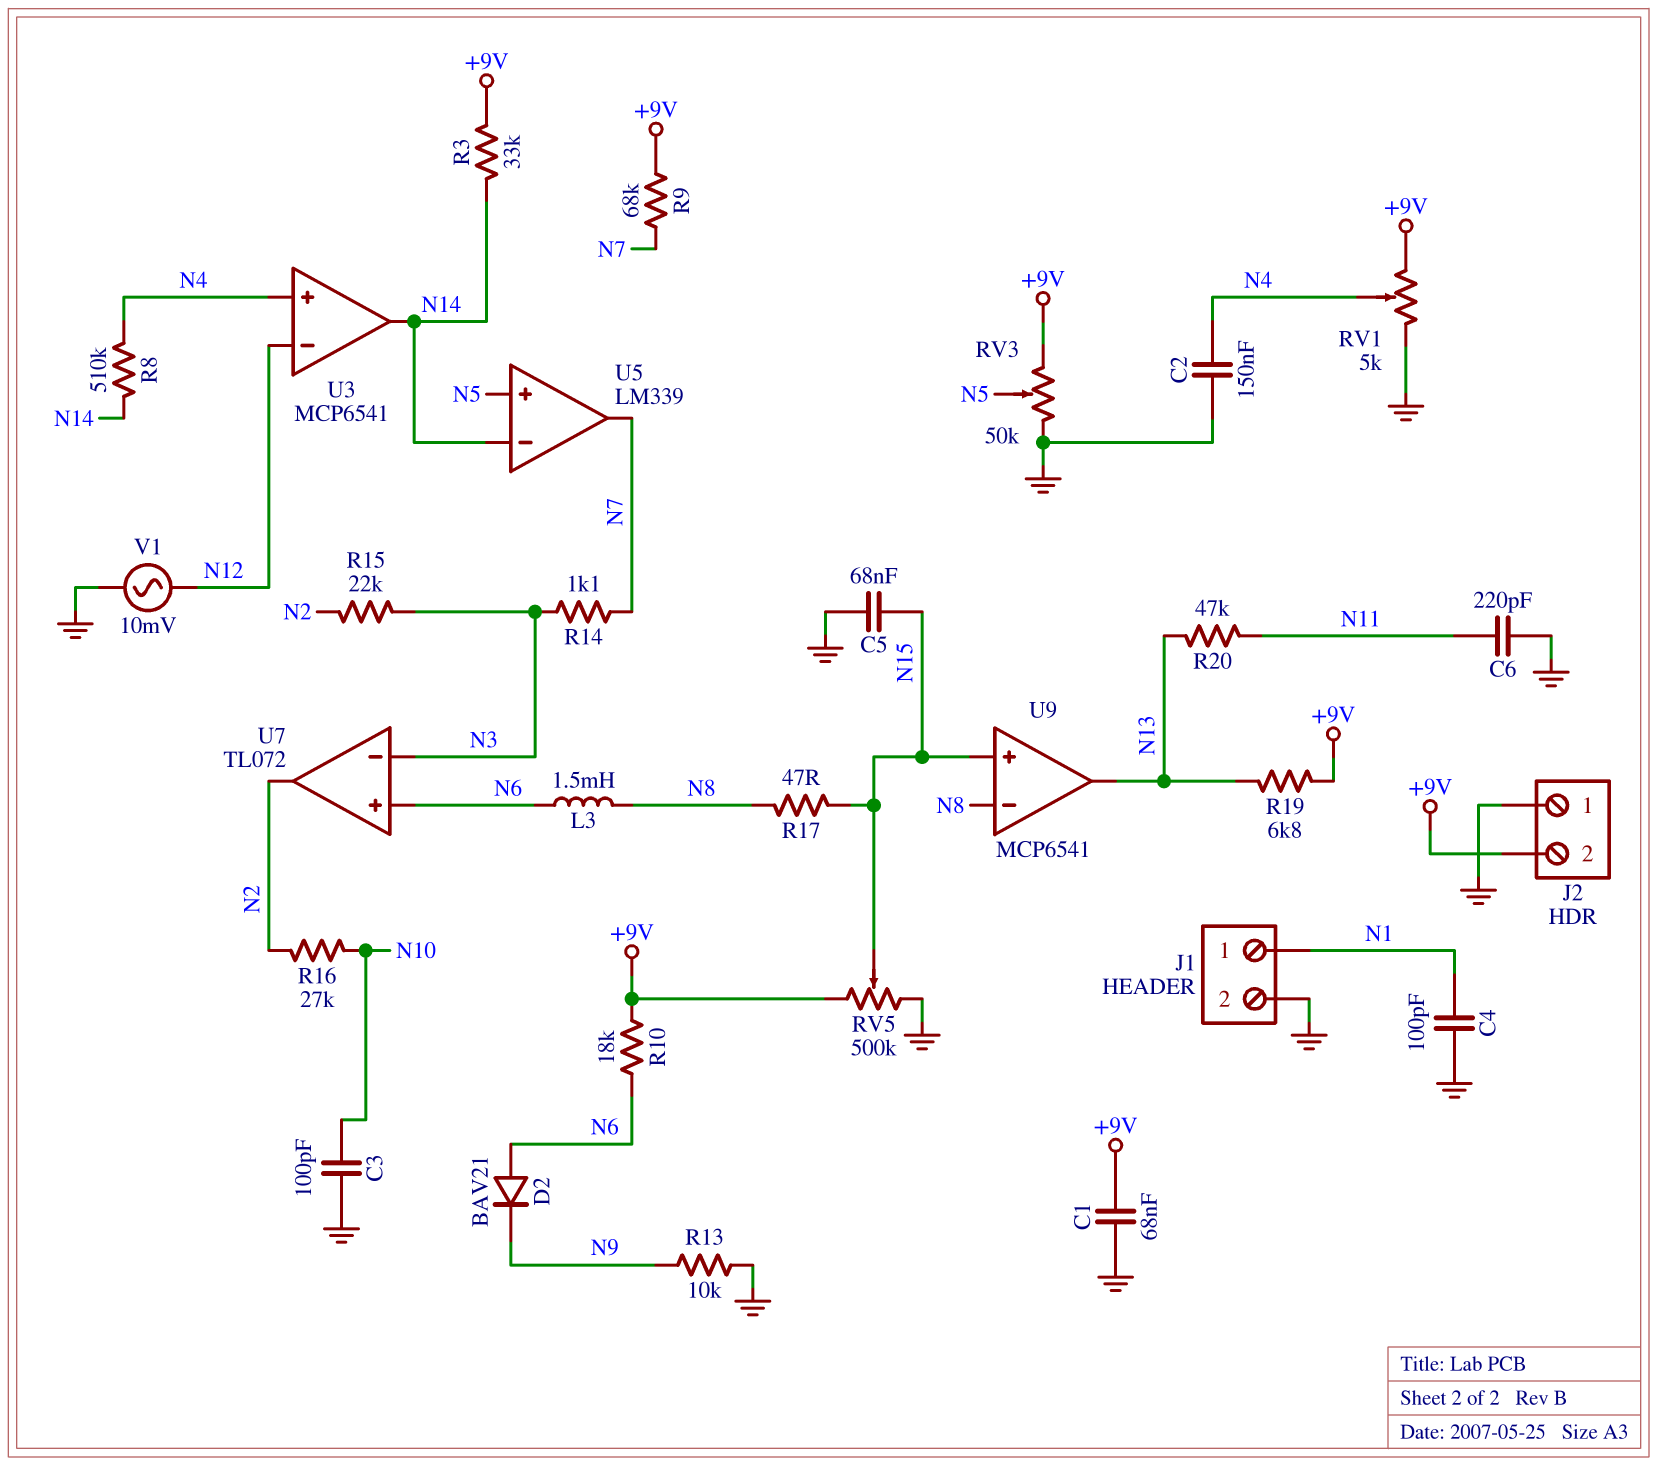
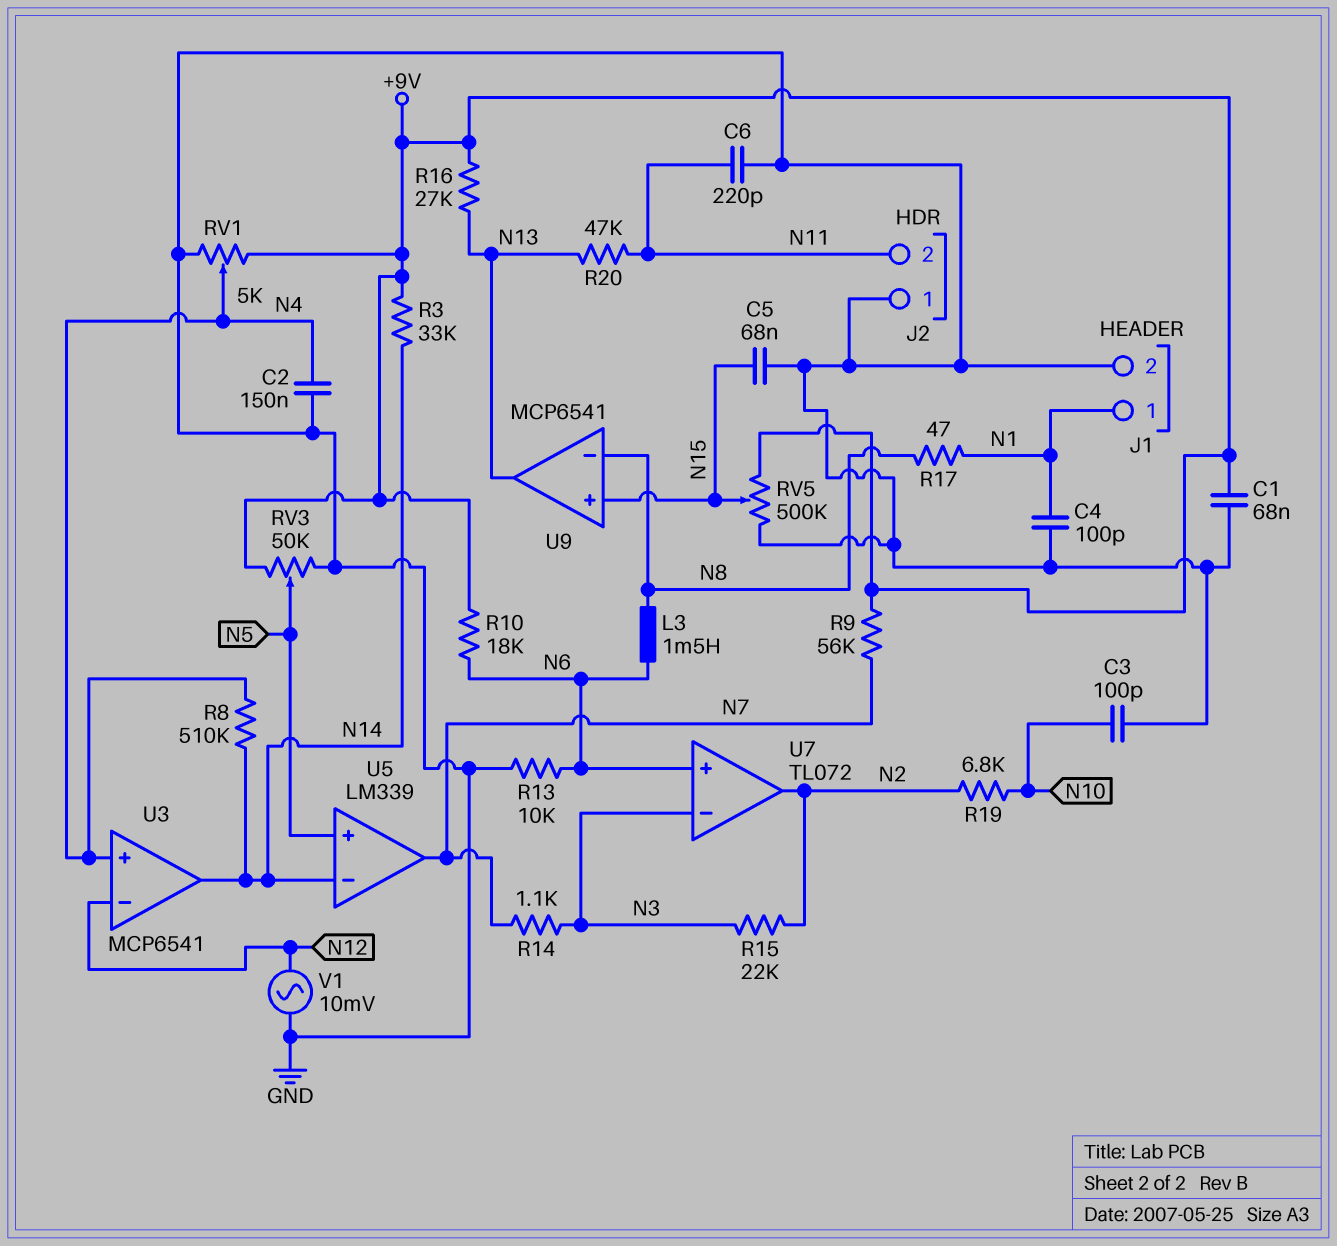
D2: diode BAV21 (A N6, K N9) -> none
J2 pin 2: +9V -> N11
R9: 68k (+9V, N7) -> 56k (+9V, N7)
R13: 10k (GND, N9) -> 10k (GND, N6)
R16: 27k (N2, N10) -> 27k (+9V, N13)
R17: 47 (N8, N15) -> 47 (N1, N8)
R19: 6.8k (+9V, N13) -> 6.8k (N2, N10)

